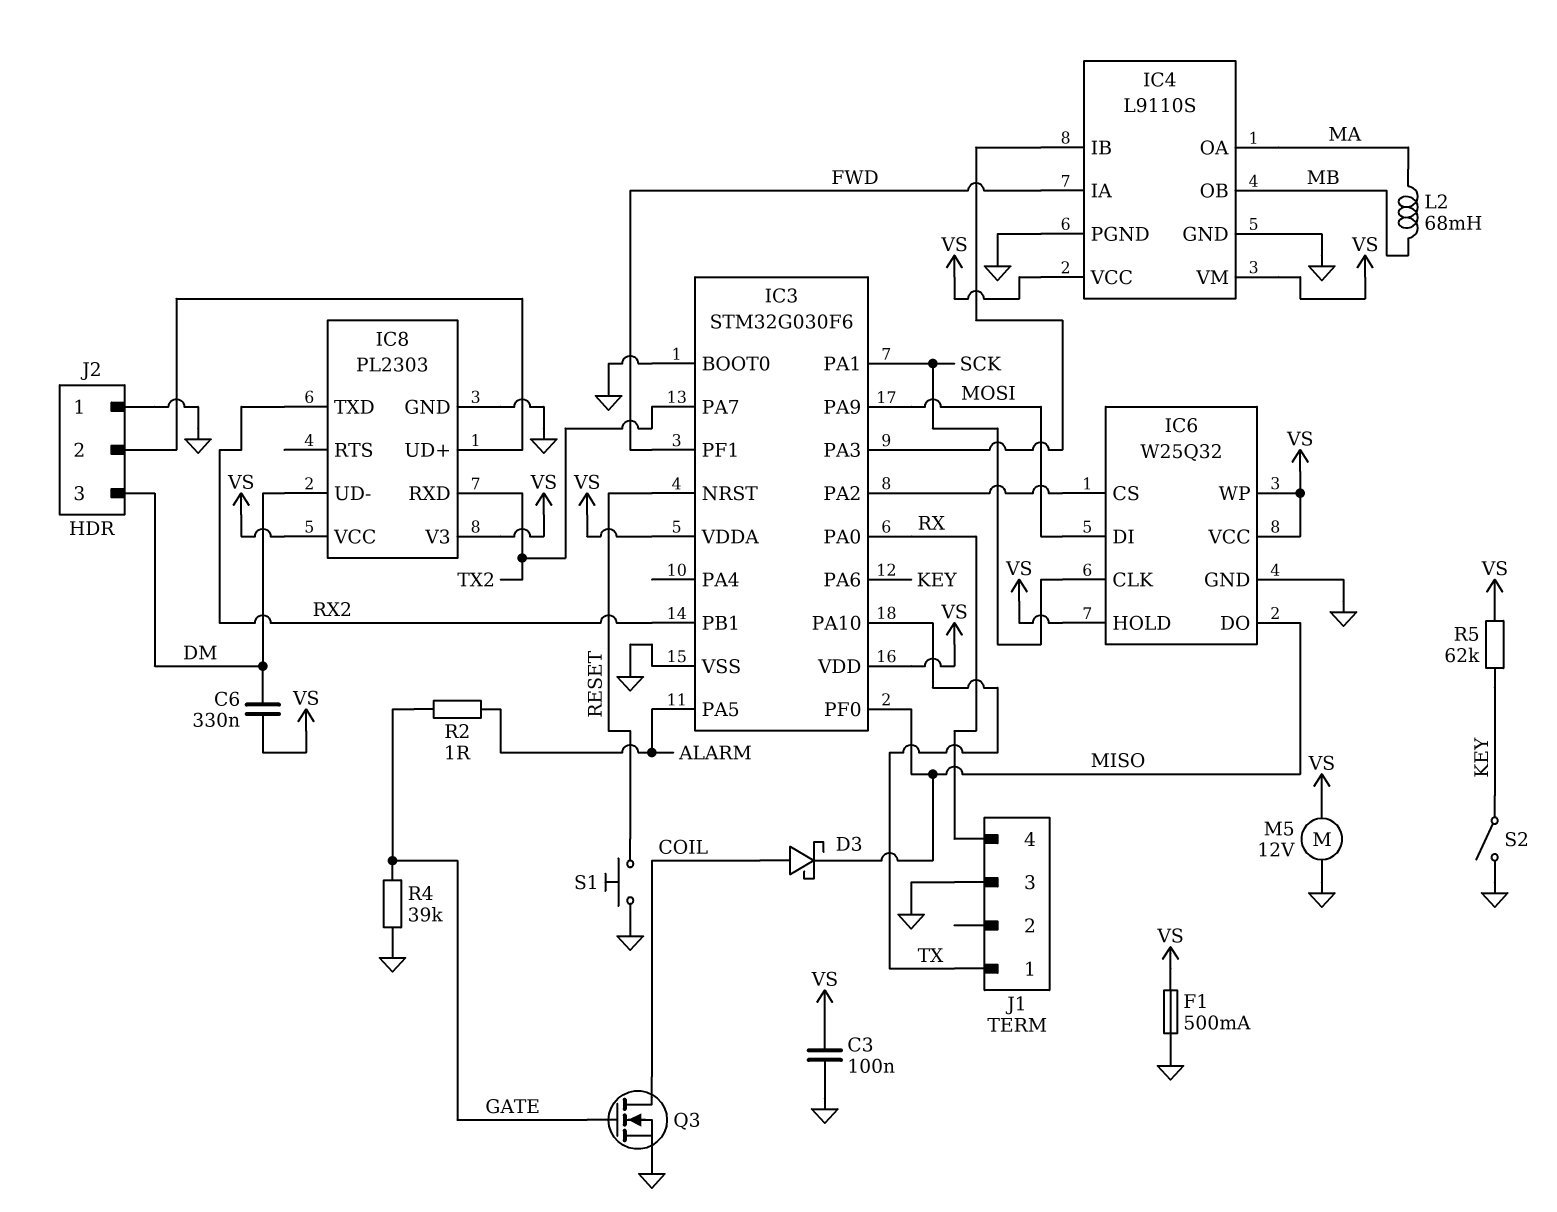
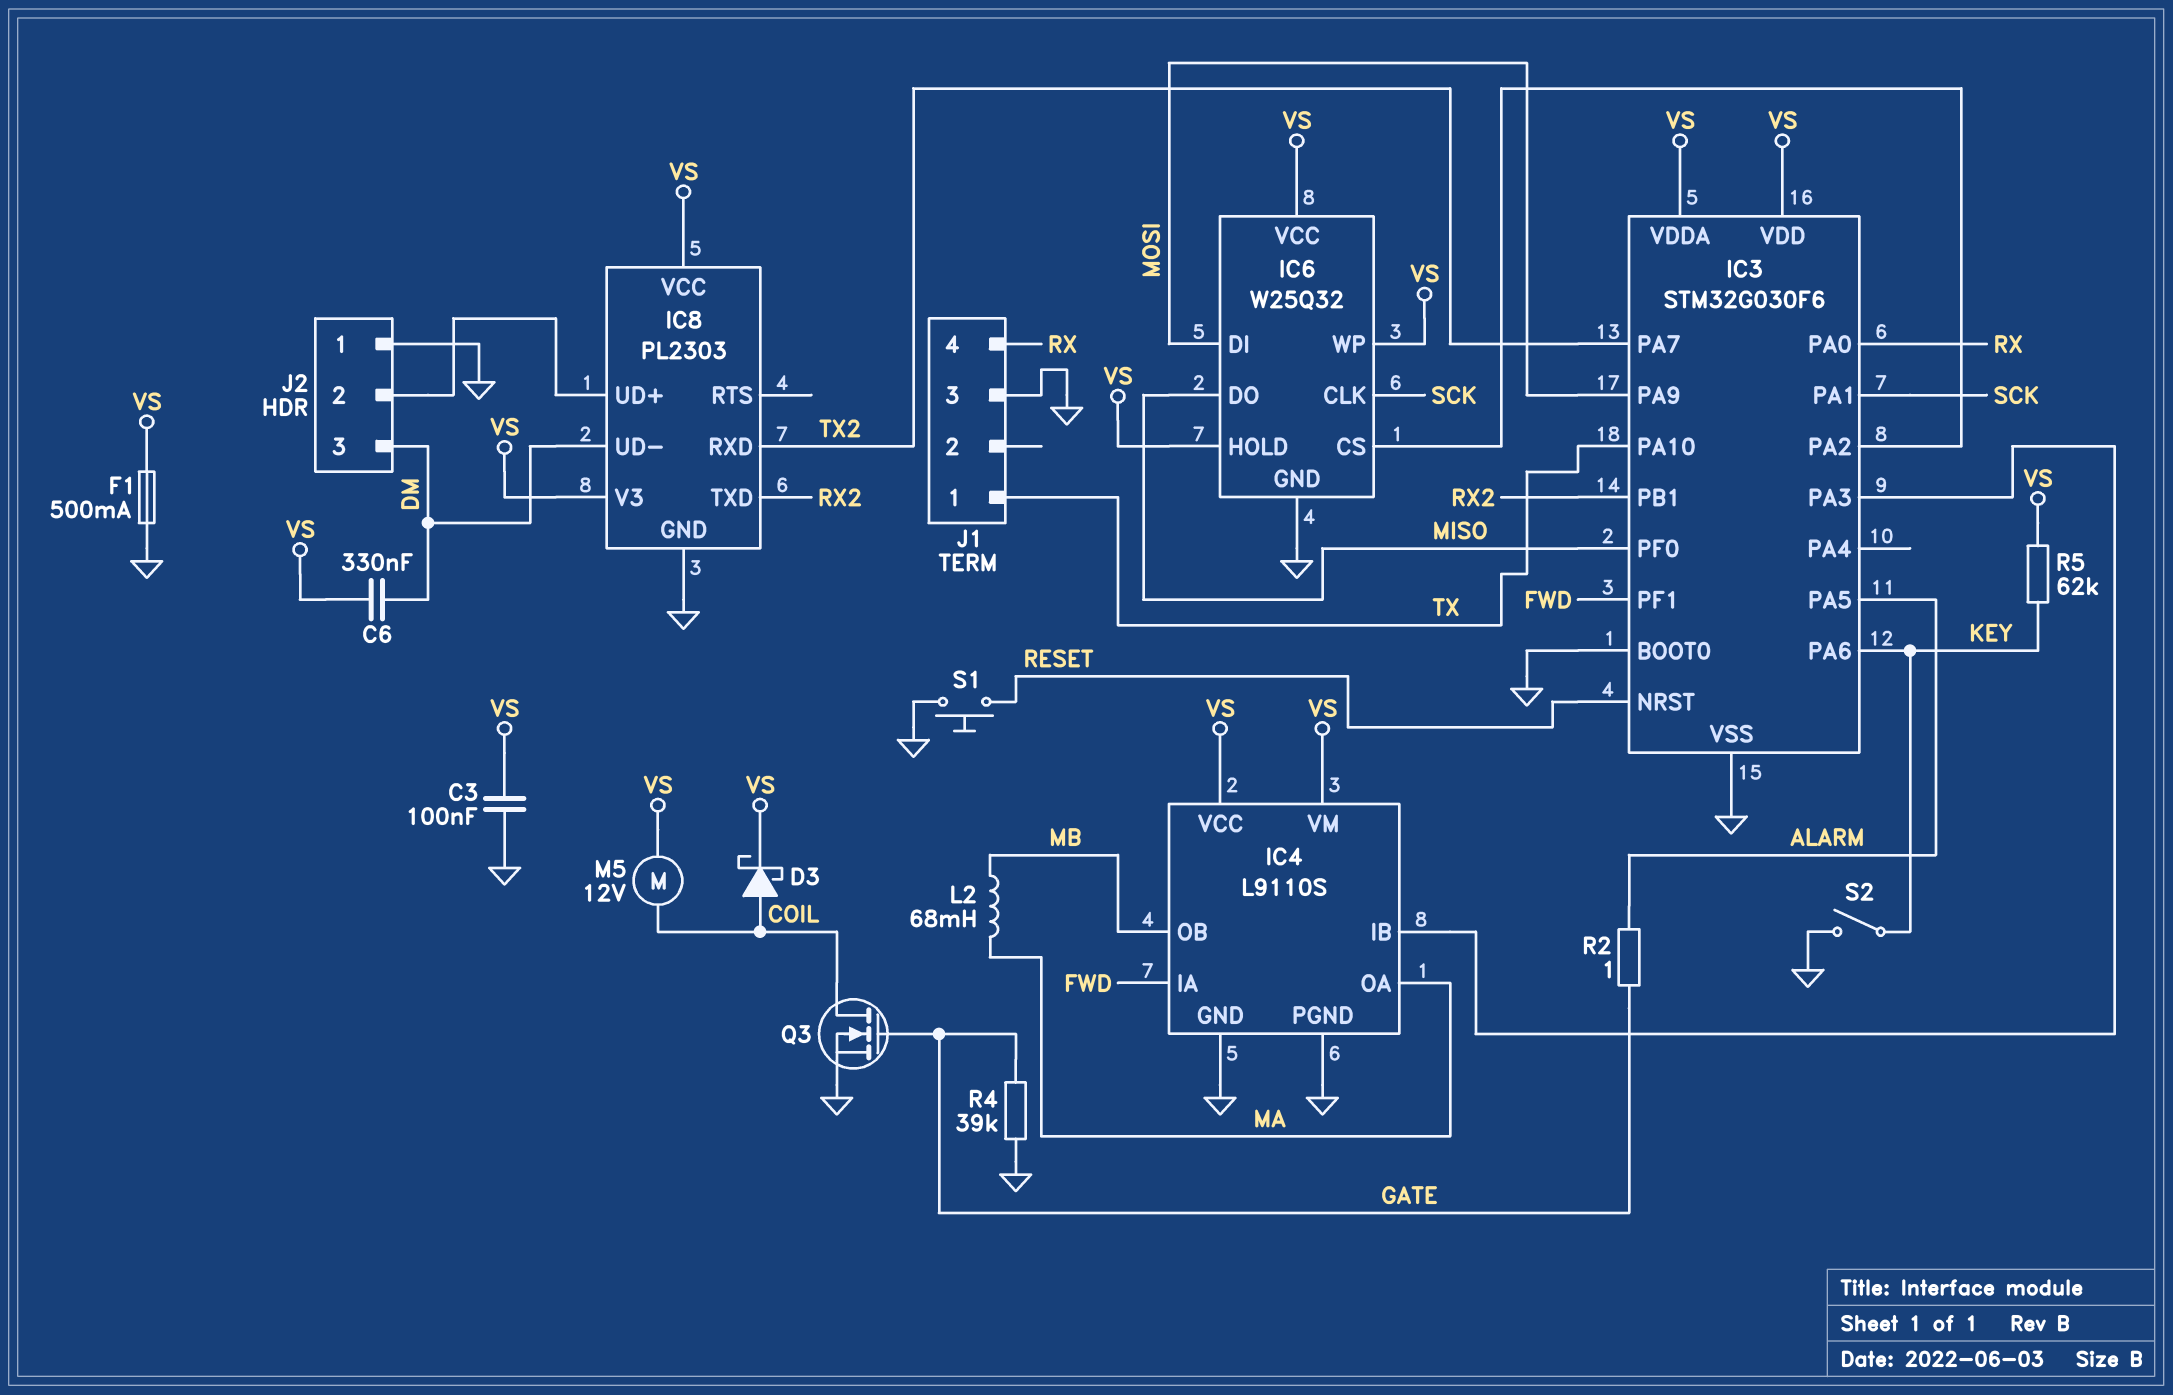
D3: schottky (A COIL, K MISO) -> schottky (A COIL, K VS)
M5: motor 12V (GND, VS) -> motor 12V (COIL, VS)

